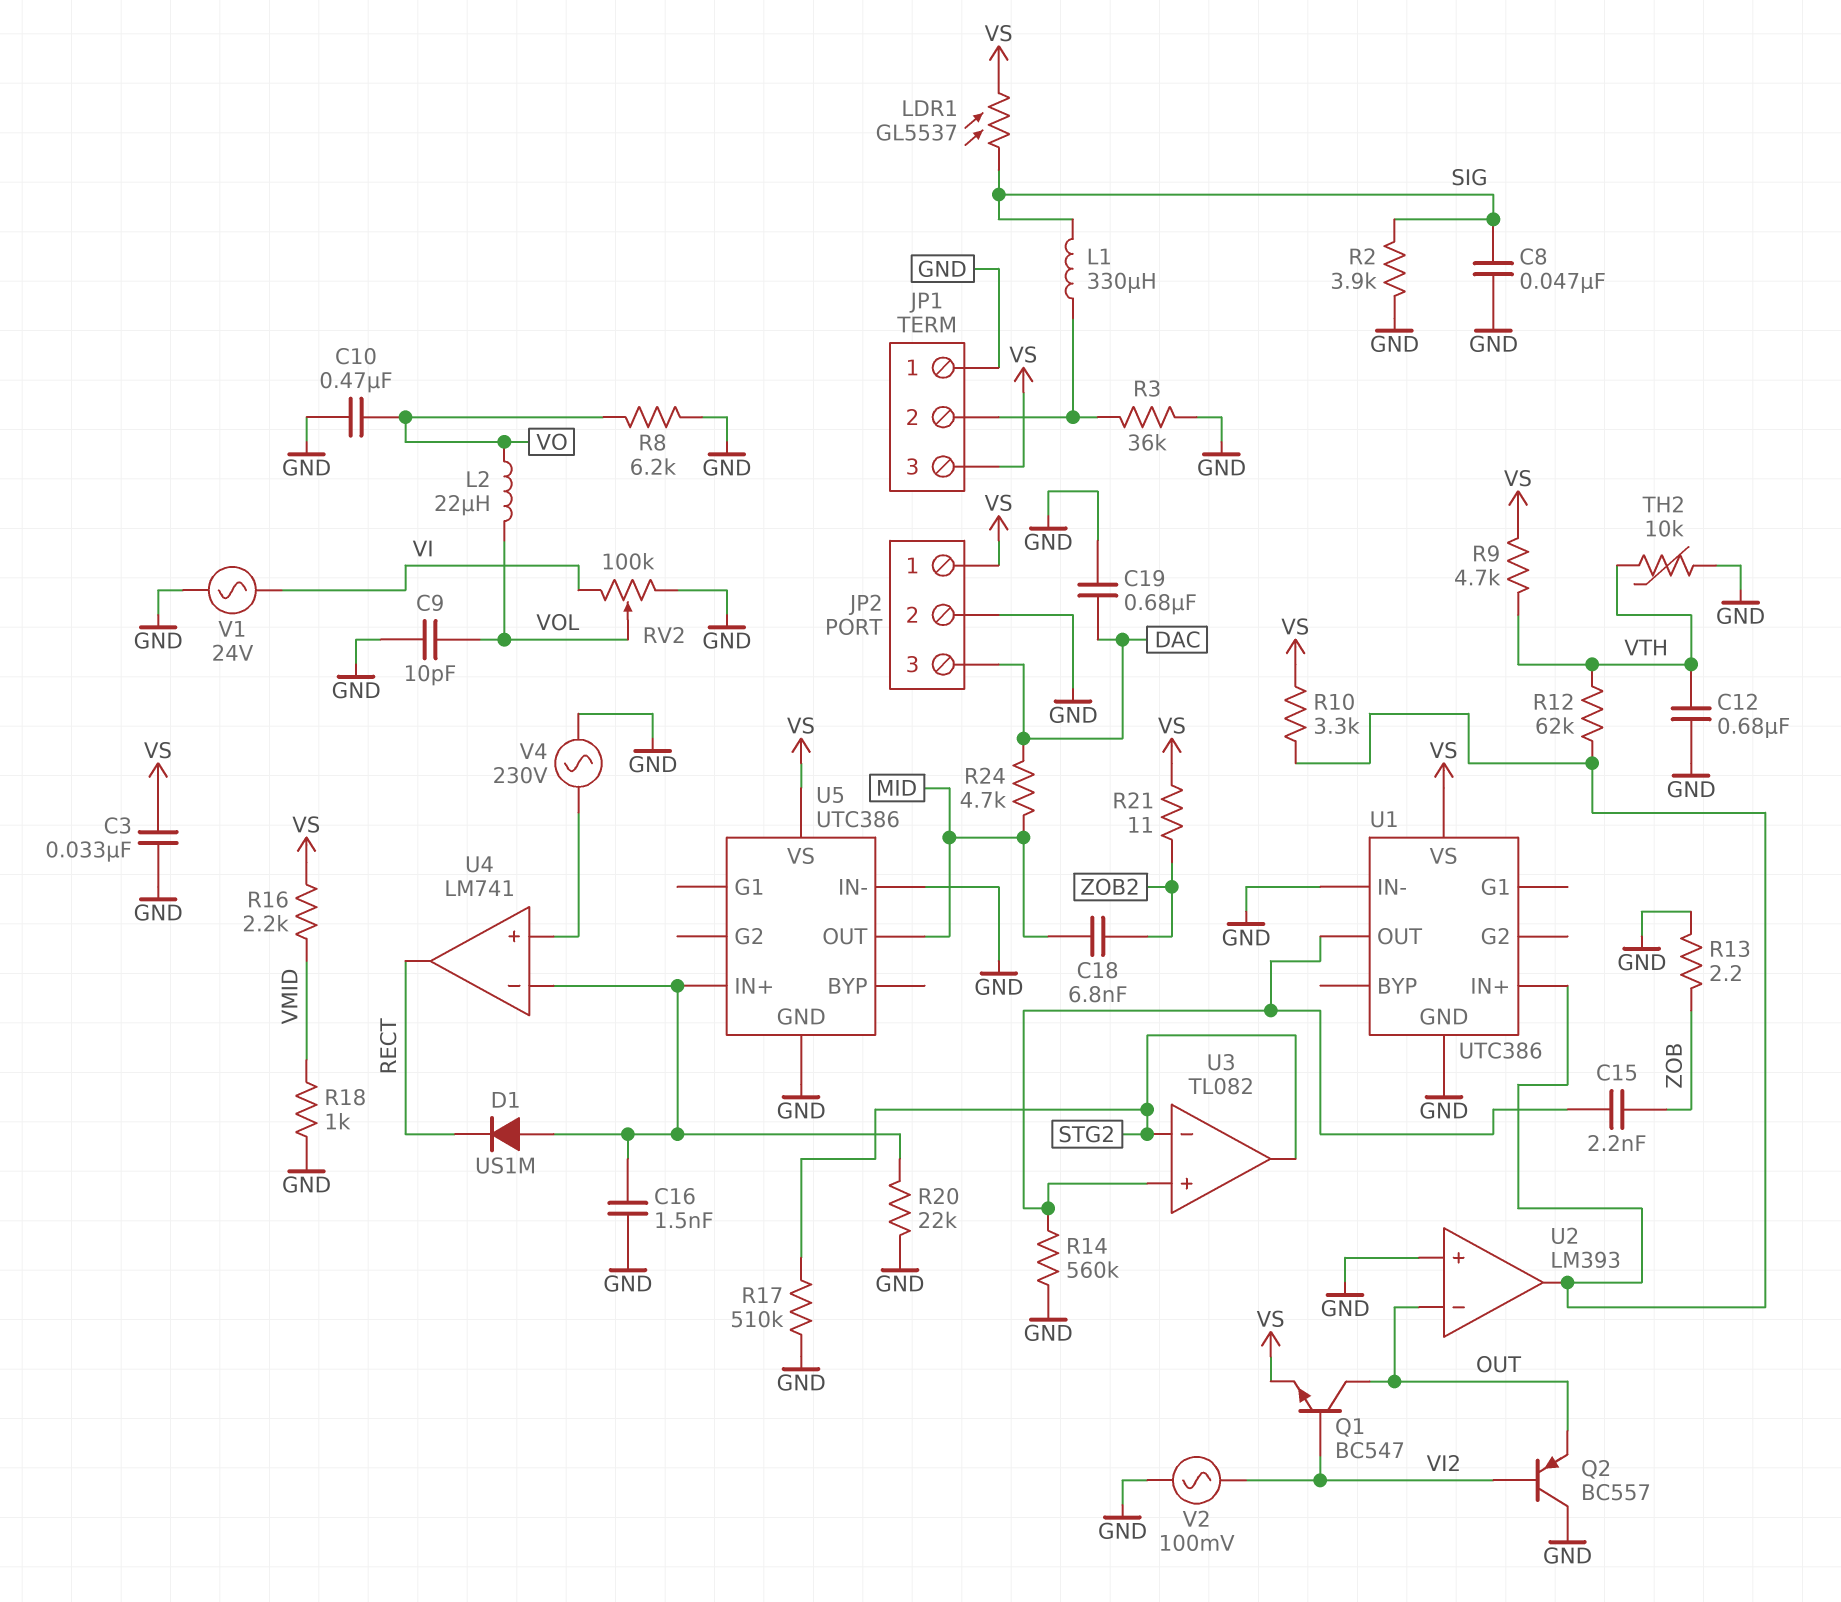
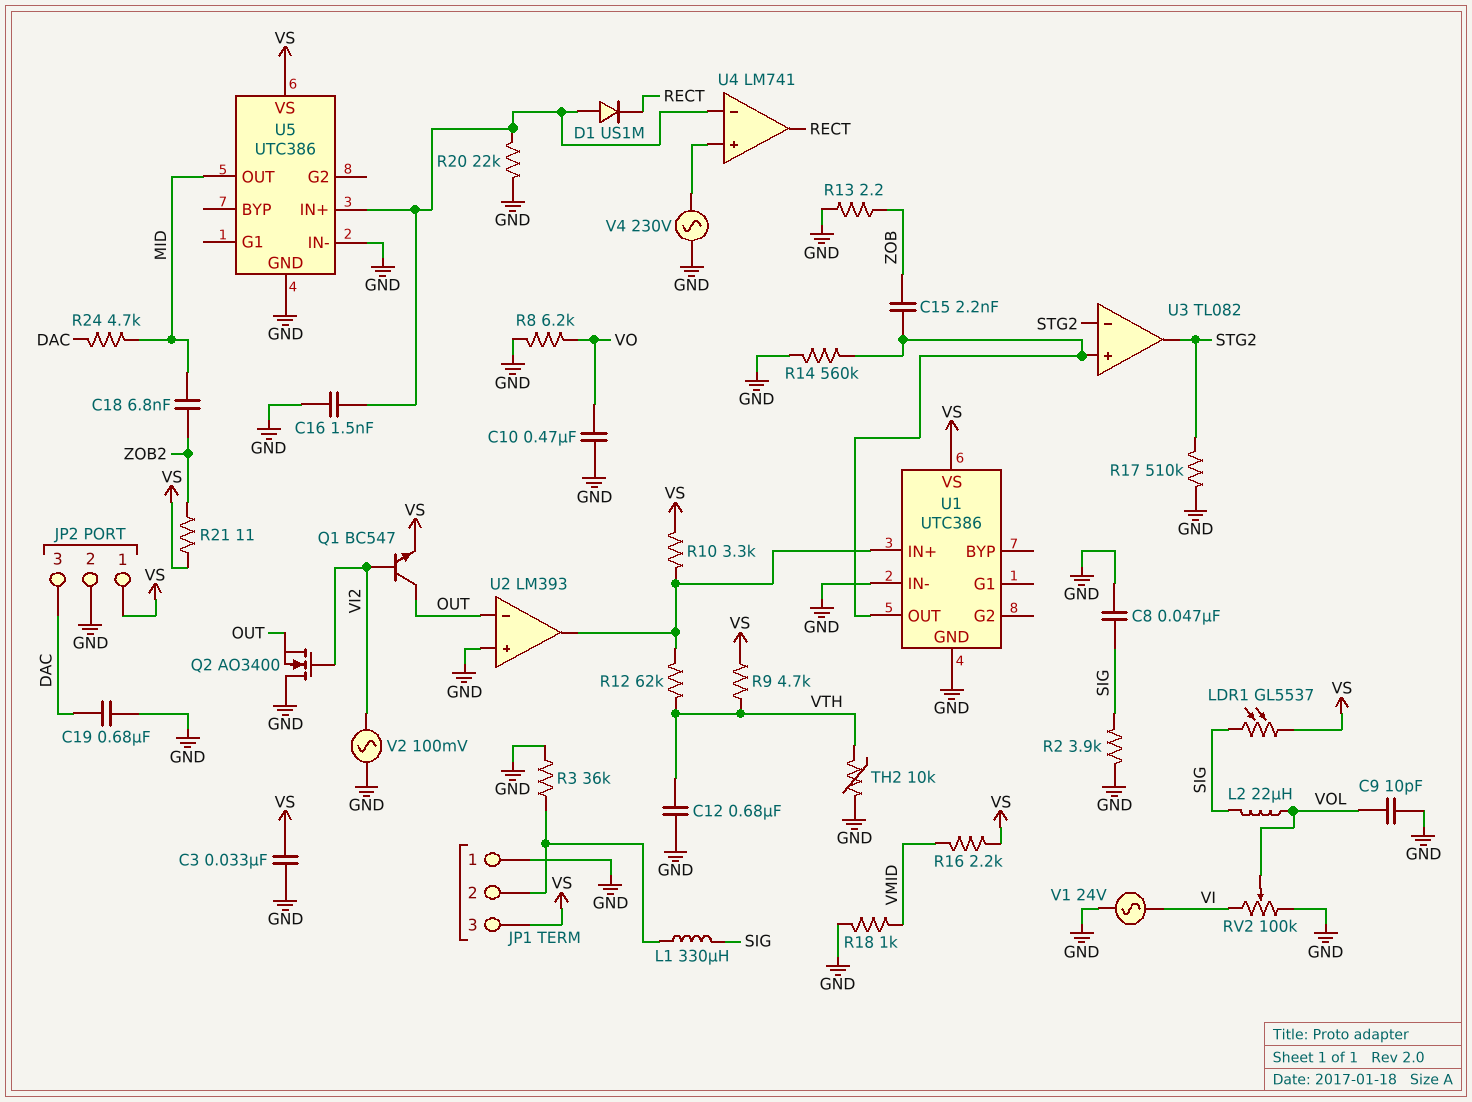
L2: 22uH (VO, VOL) -> 22uH (SIG, VOL)
Q2: PNP BC557 (B VI2, C GND, E OUT) -> NMOS AO3400 (G VI2, D GND, S OUT)

